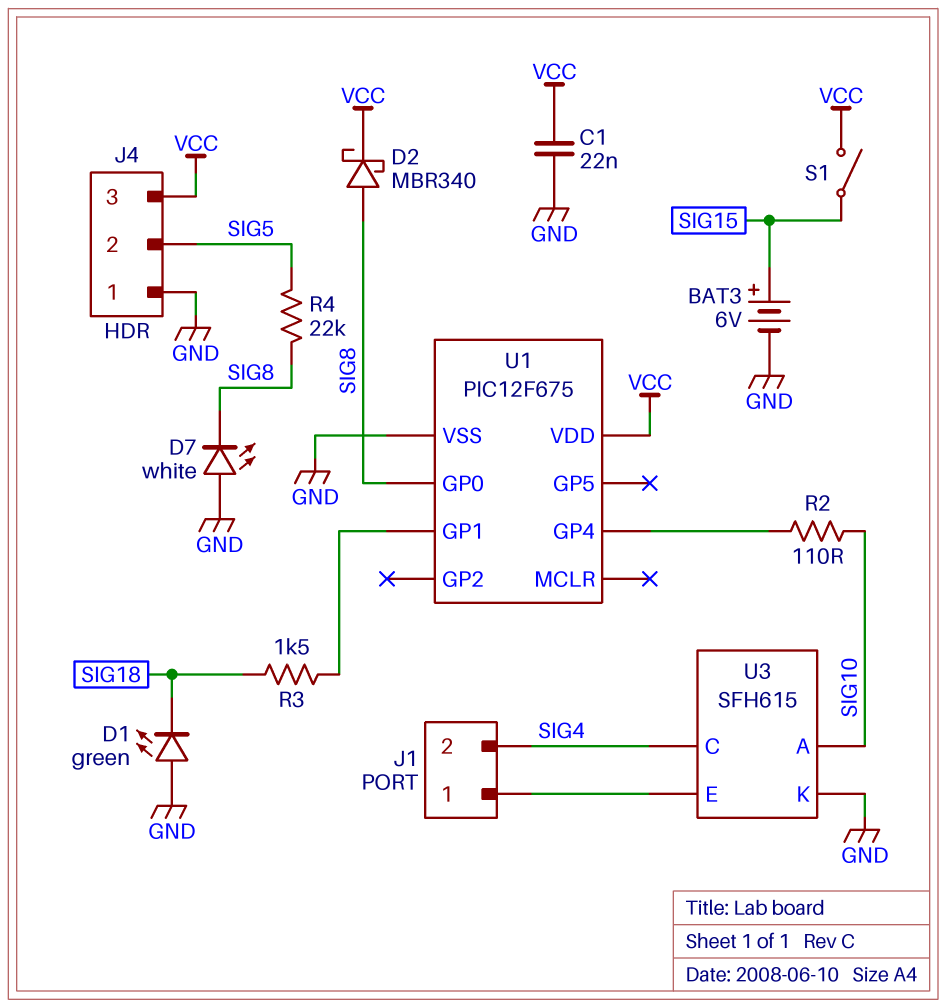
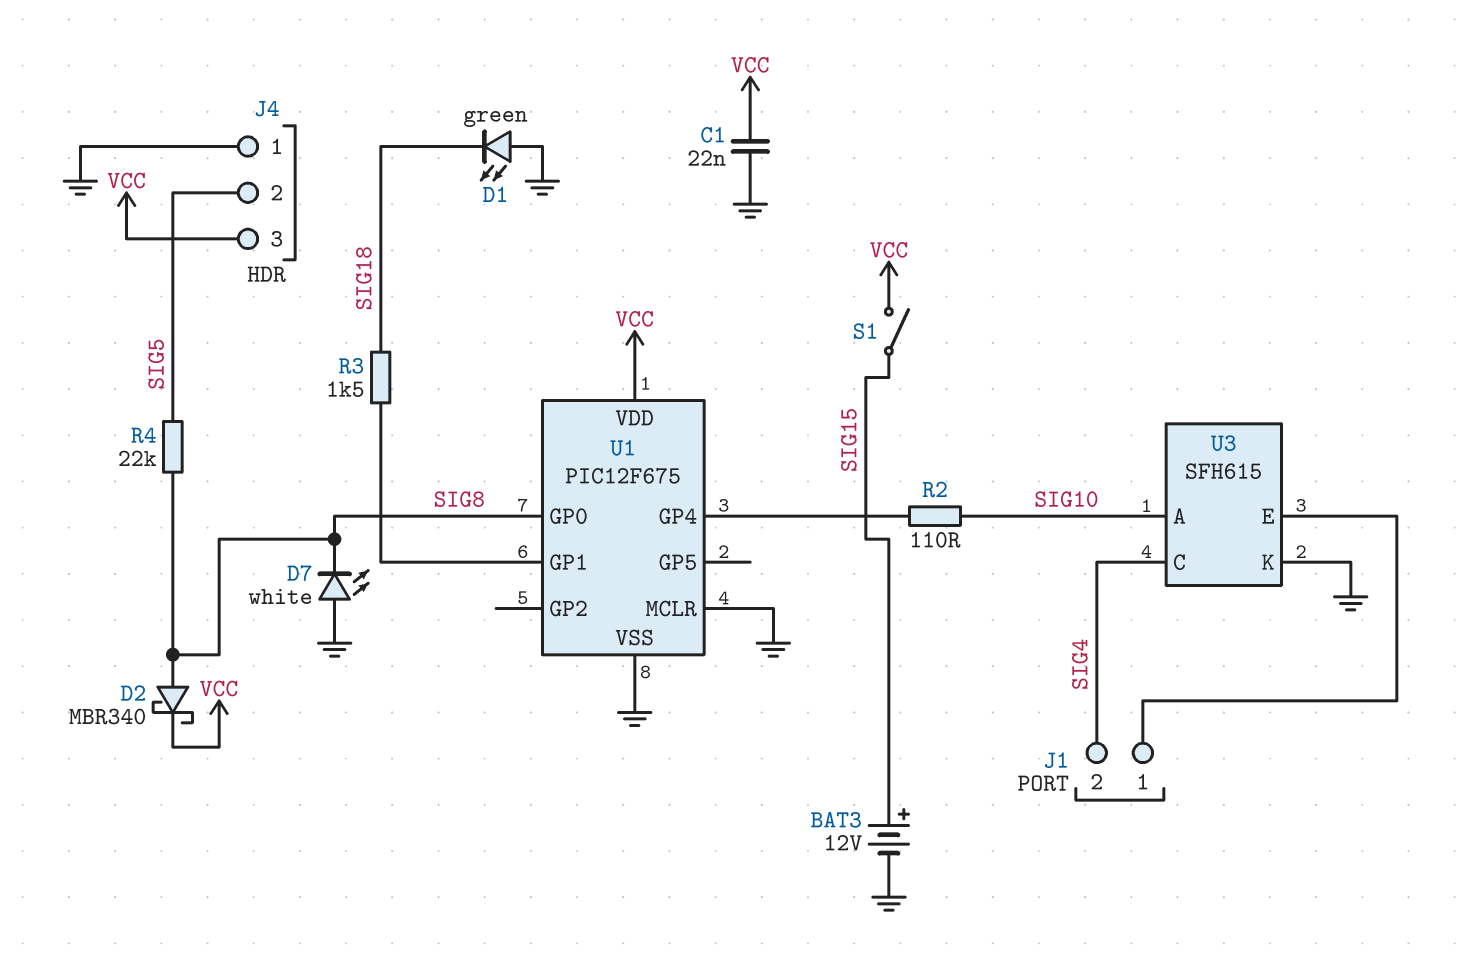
BAT3: 6V (plus SIG15, minus GND) -> 12V (plus SIG15, minus GND)
U1 pin MCLR: none -> GND

